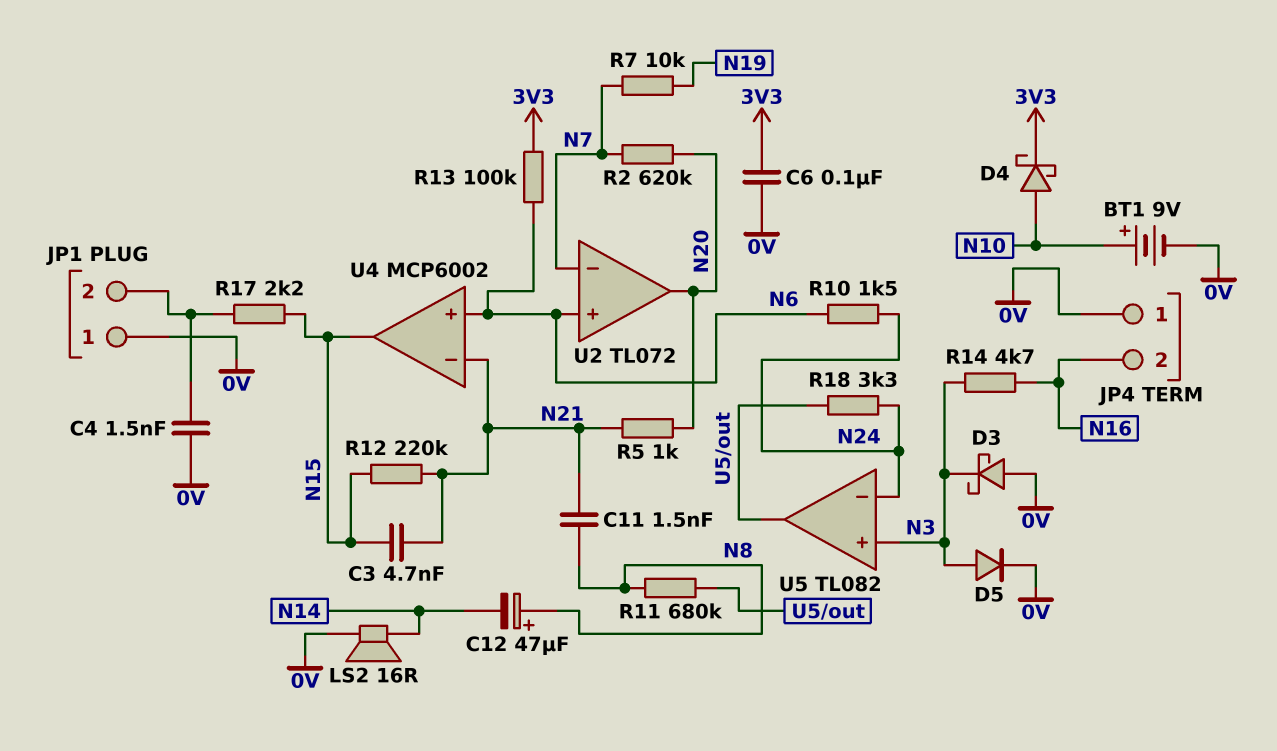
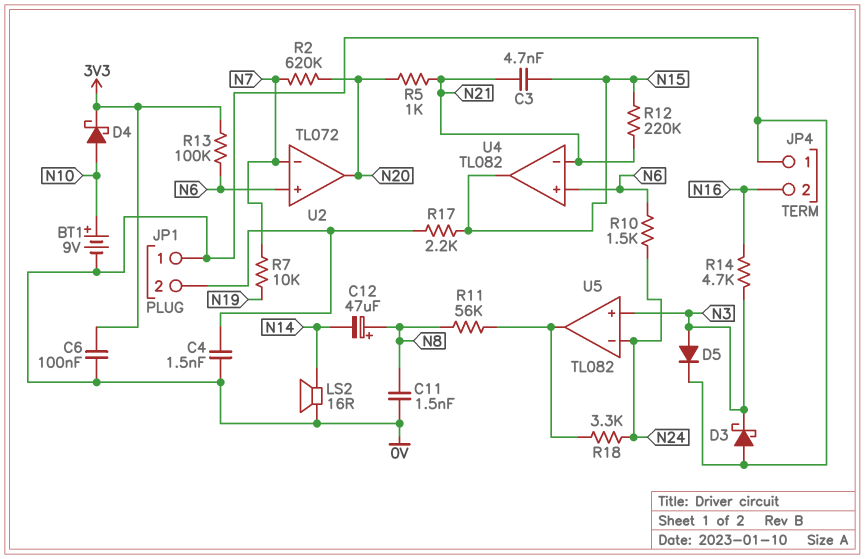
C11: 1.5nF (N8, N21) -> 1.5nF (0V, N8)
R11: 680k (N8, U5/out) -> 56k (N8, U5/out)
U4: MCP6002 -> TL082

